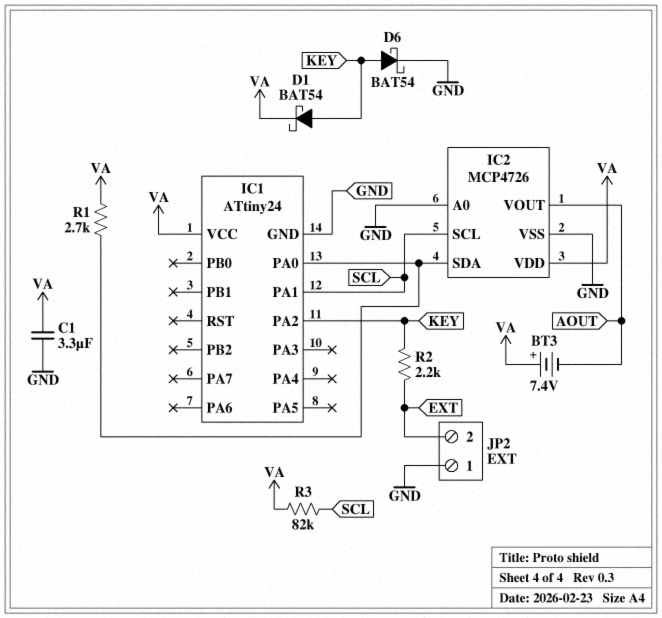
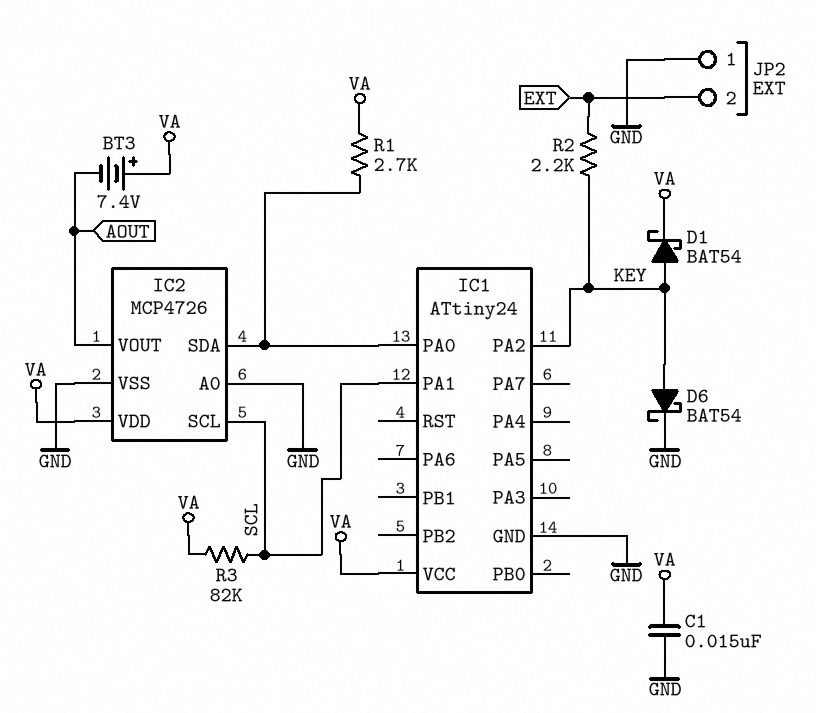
C1: 3.3uF (GND, VA) -> 15nF (GND, VA)

